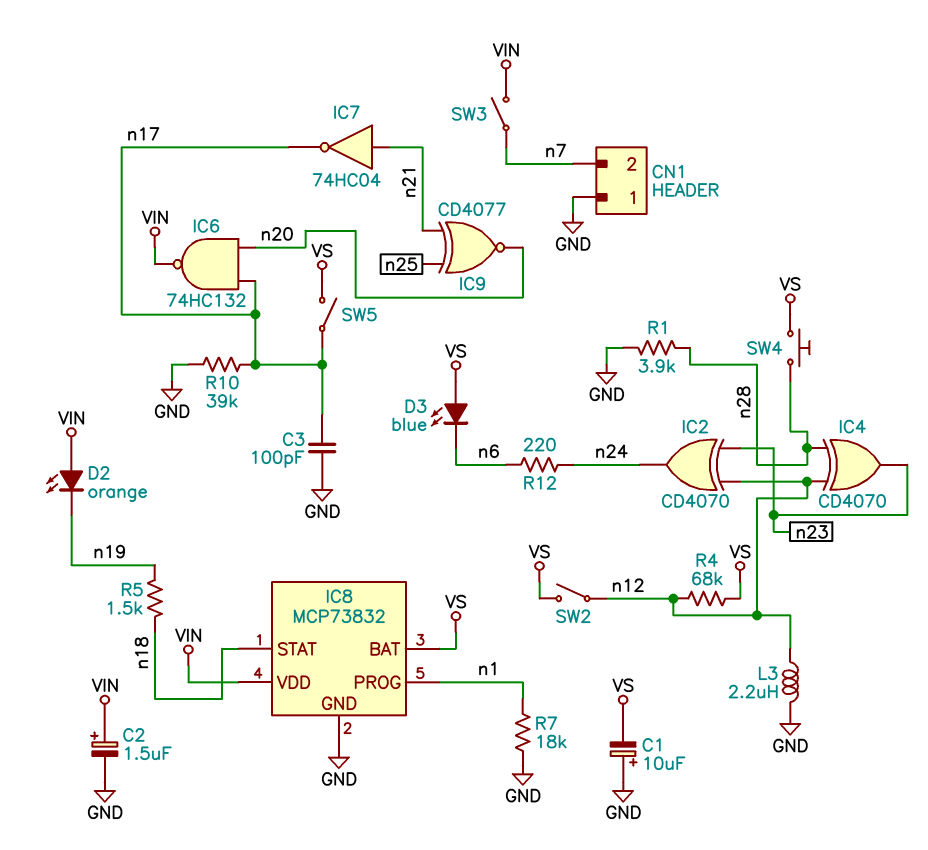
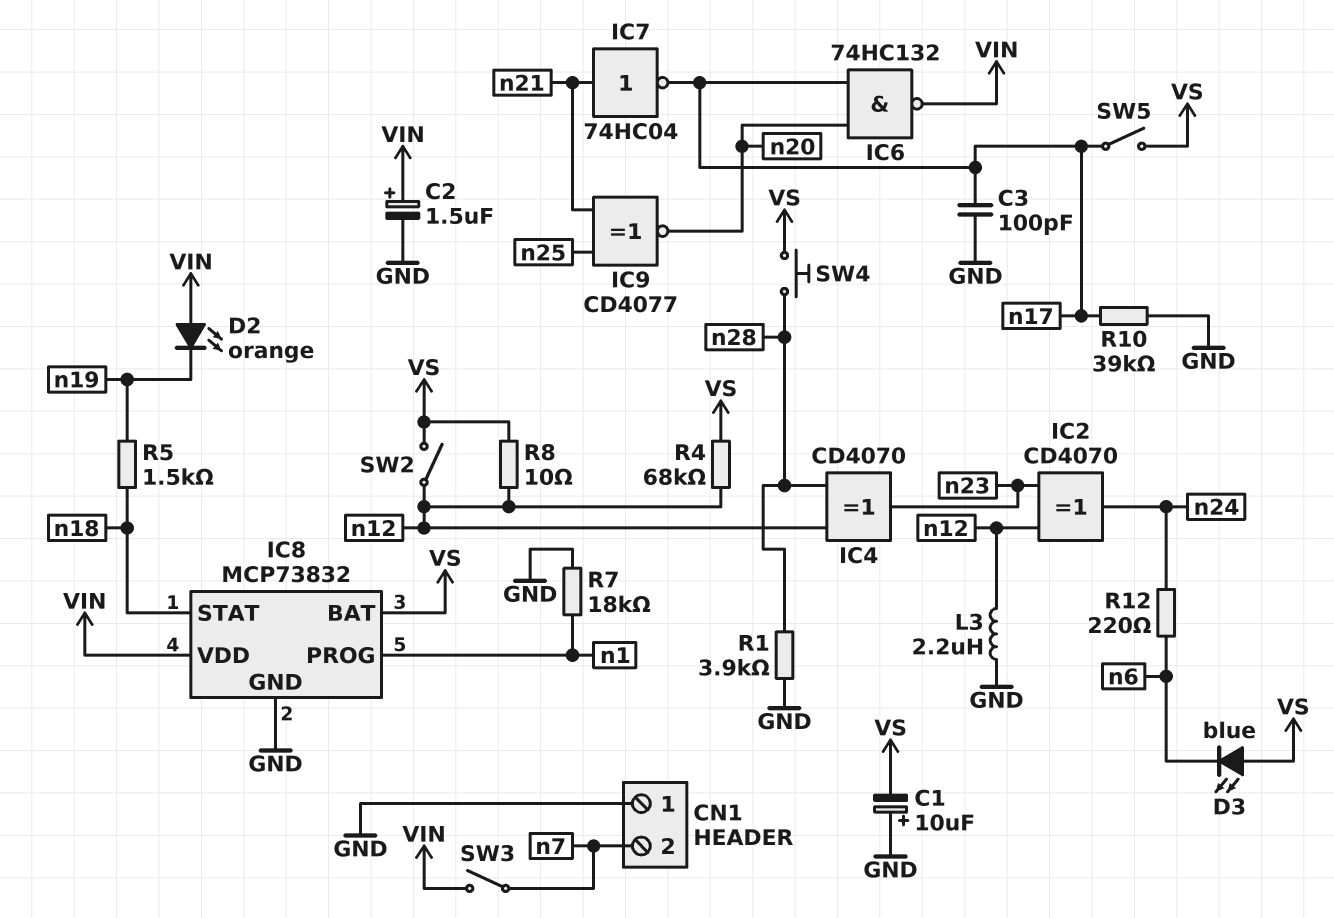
R8: none -> 10 (VS, n12)

